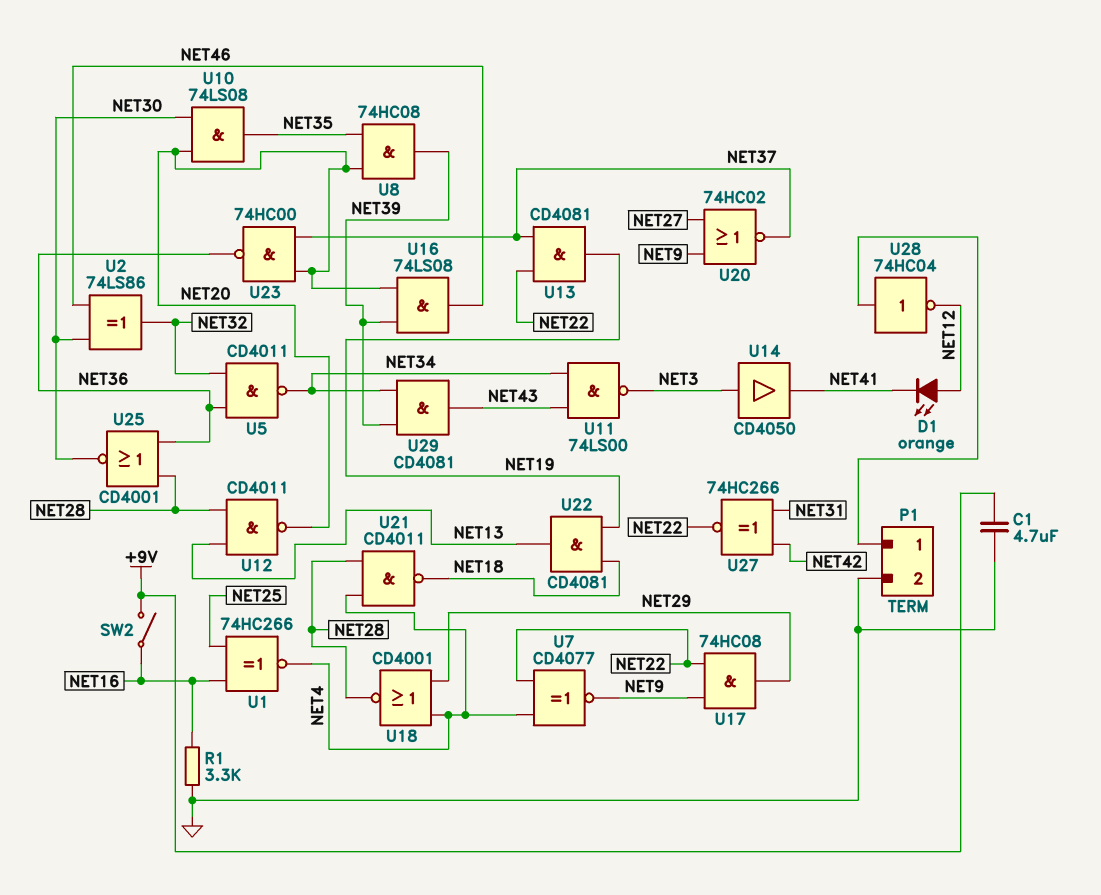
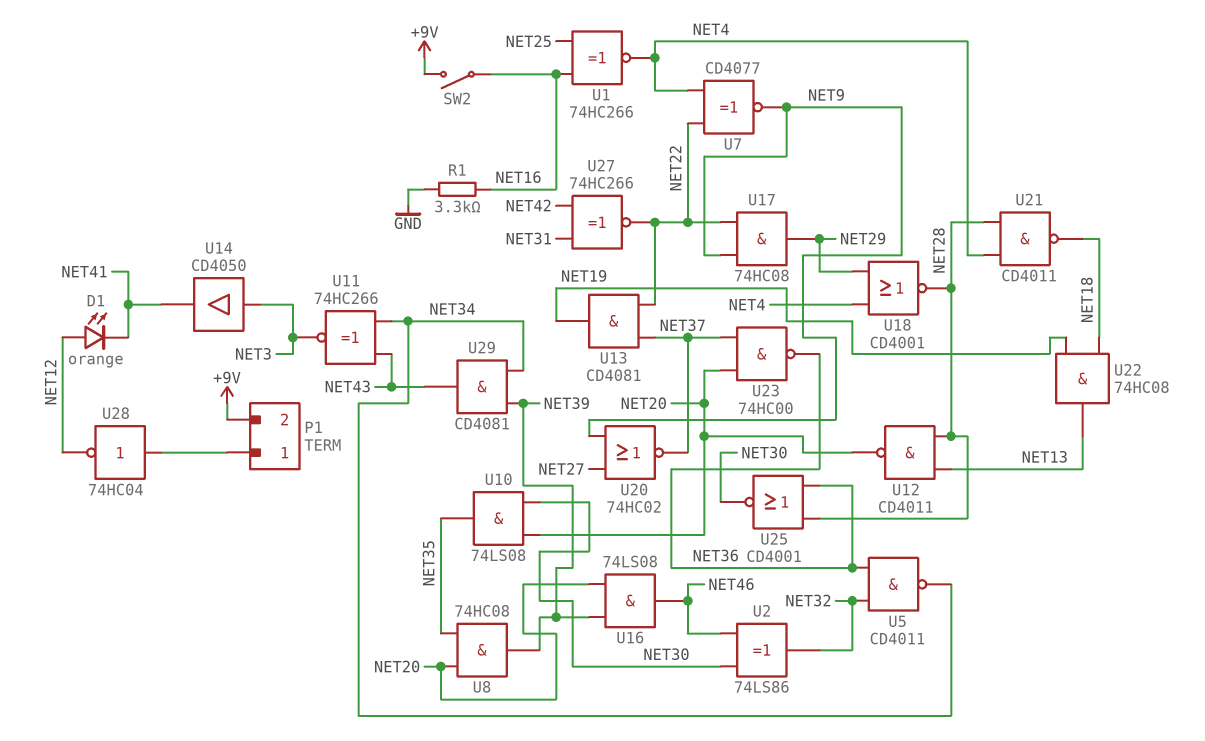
C1: 4.7uF (+9V, GND) -> none
P1 pin 2: GND -> +9V
U11: NAND 74LS00 (in NET34, in NET43, out NET3) -> XNOR 74HC266 (in NET34, in NET43, out NET3)
U22: AND CD4081 (in NET18, in NET19, out NET13) -> AND 74HC08 (in NET18, in NET19, out NET13)

